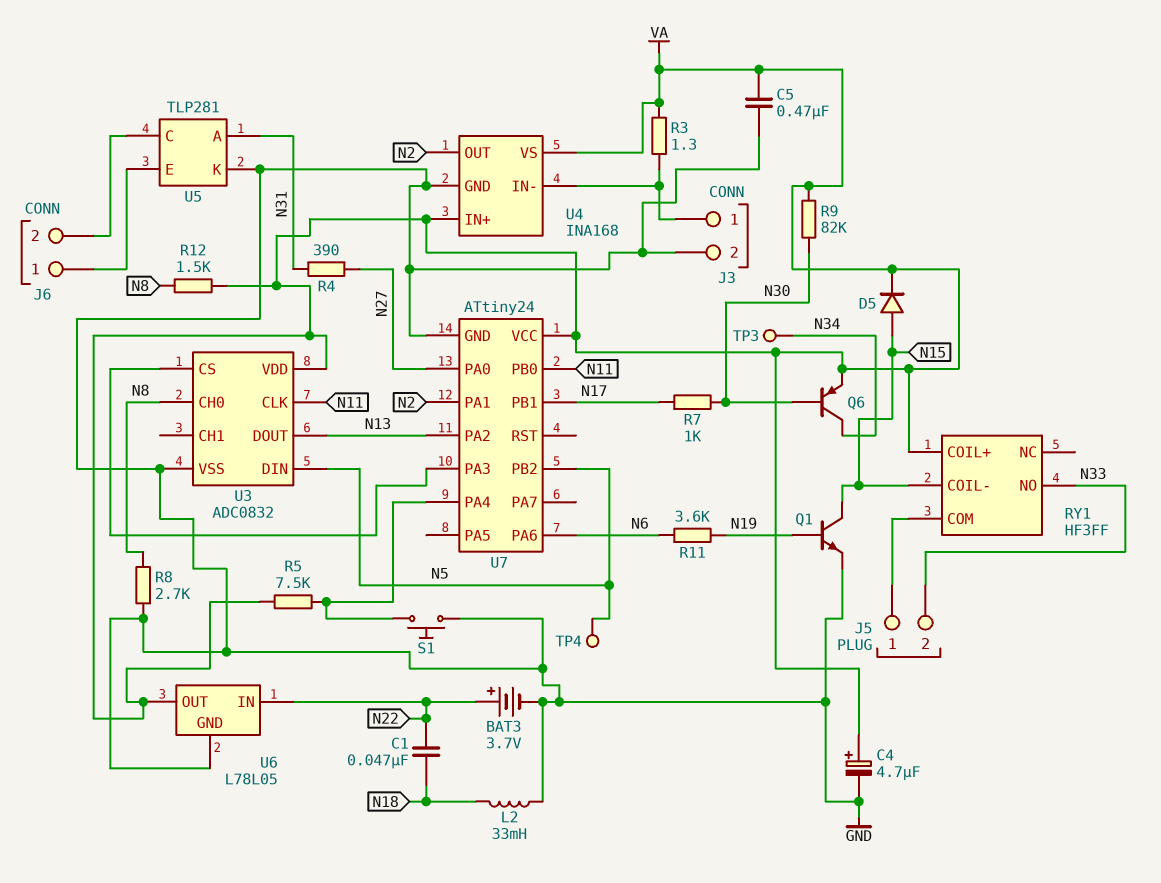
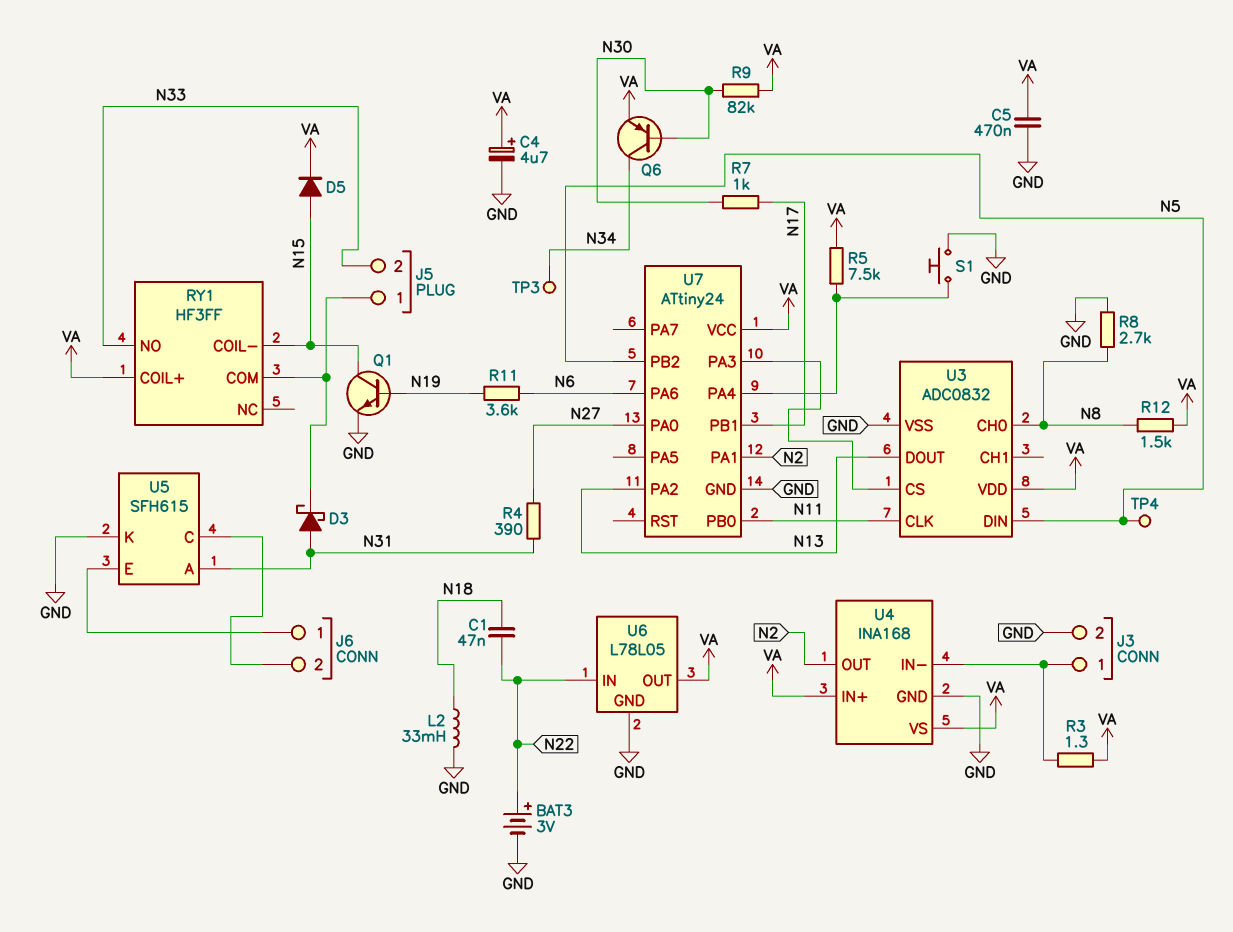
BAT3: 3.7V (plus N22, minus GND) -> 3V (plus N22, minus GND)
D3: none -> schottky (A N31, K J5/1)
U5: TLP281 -> SFH615

